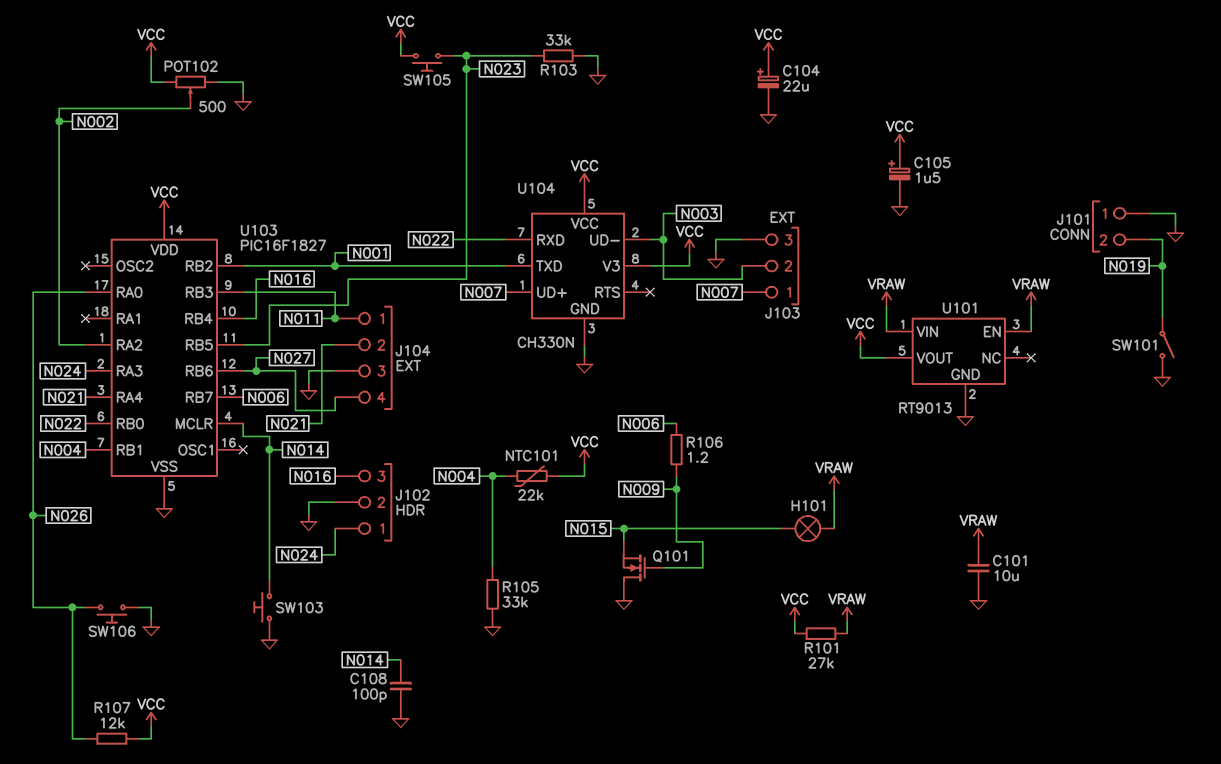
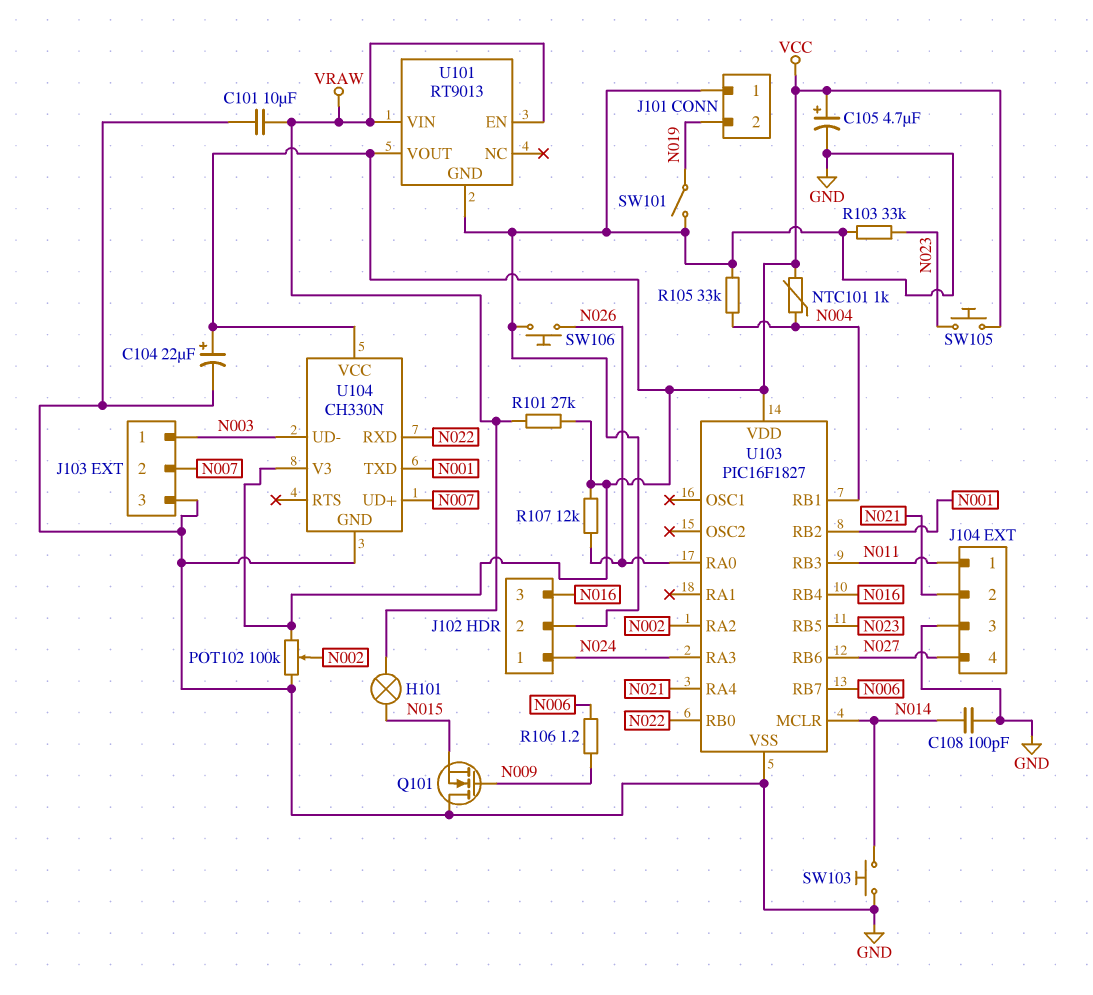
C105: 1.5uF (plus VCC, minus GND) -> 4.7uF (plus VCC, minus GND)
J103 pin 1: N007 -> N003
J103 pin 2: N003 -> N007
NTC101: 22k (N004, VCC) -> 1k (N004, VCC)
POT102: 500 (GND, VCC, wiper N002) -> 100k (GND, VCC, wiper N002)

